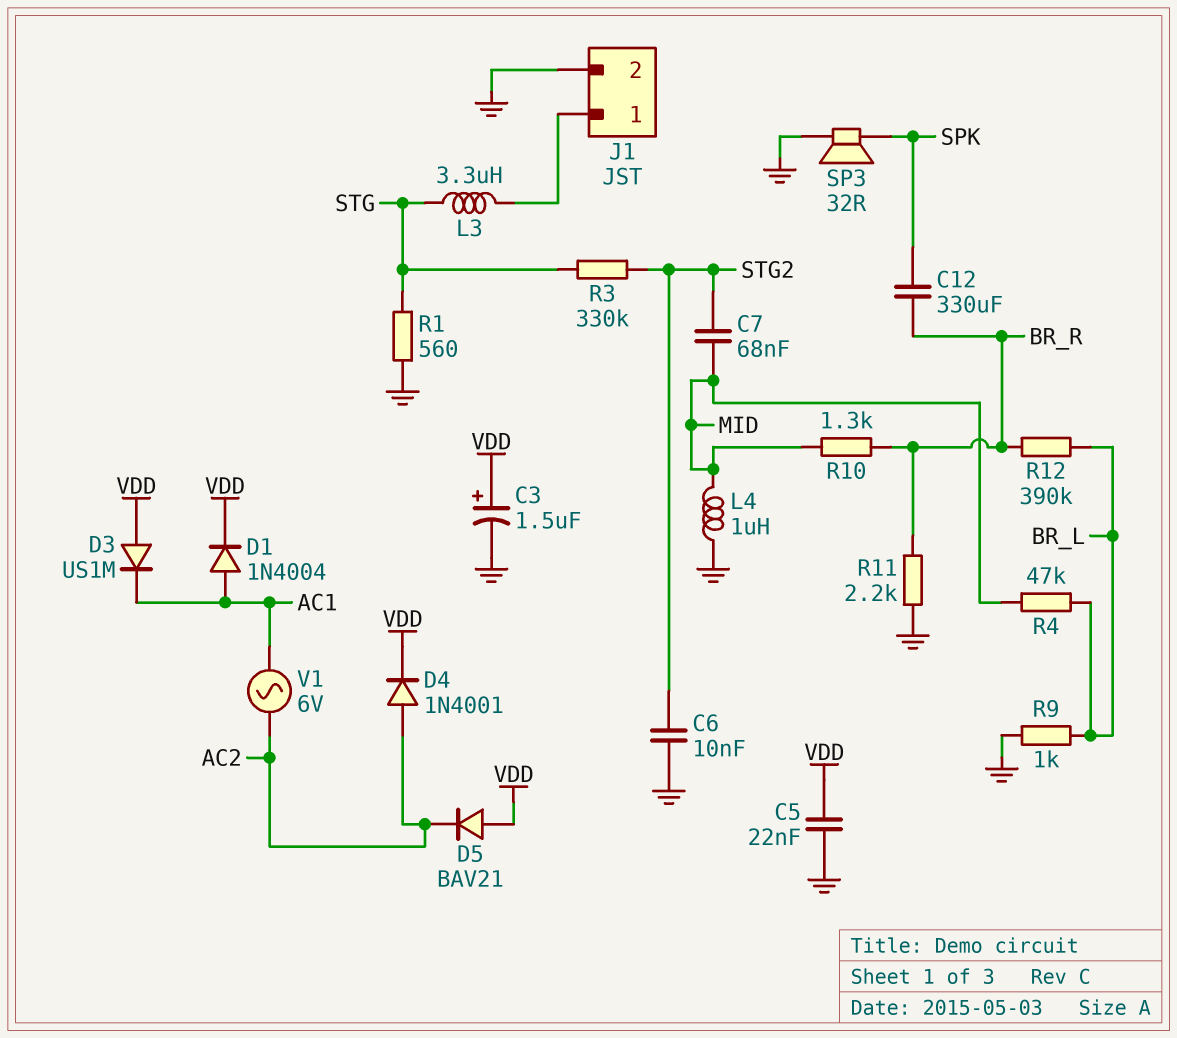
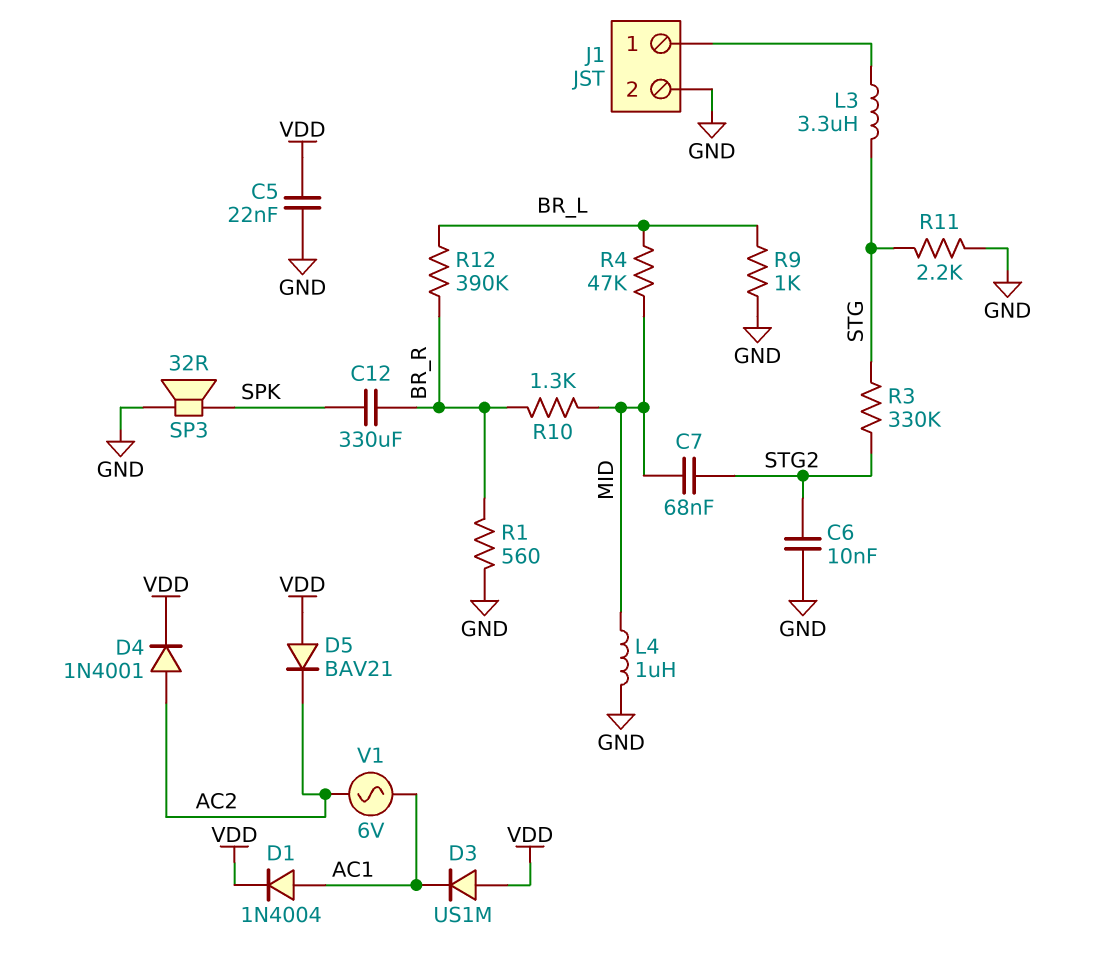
C3: 1.5uF (plus VDD, minus GND) -> none
R1: 560 (GND, STG) -> 560 (BR_R, GND)
R11: 2.2k (BR_R, GND) -> 2.2k (GND, STG)

